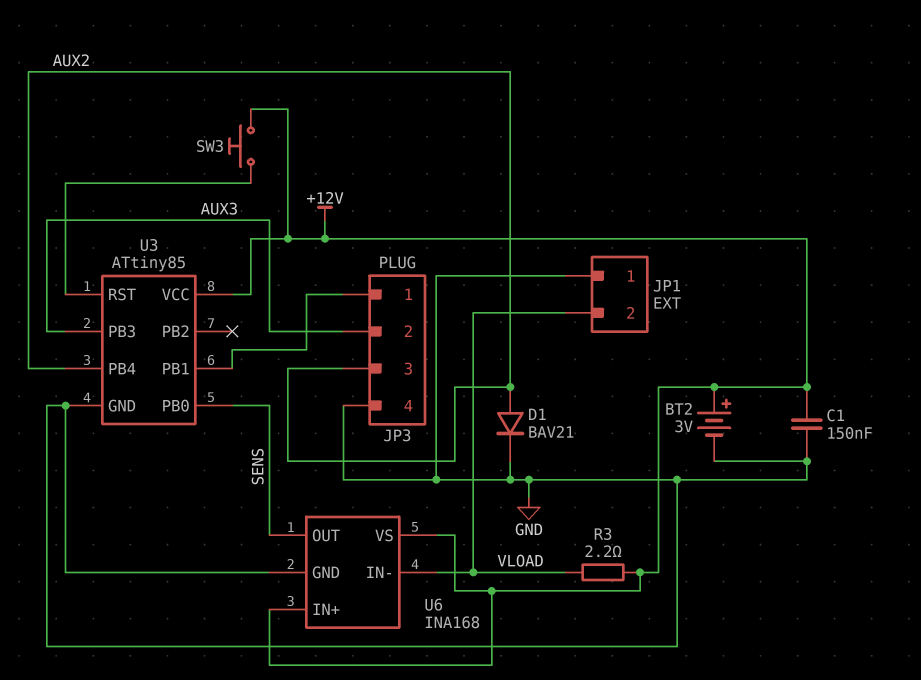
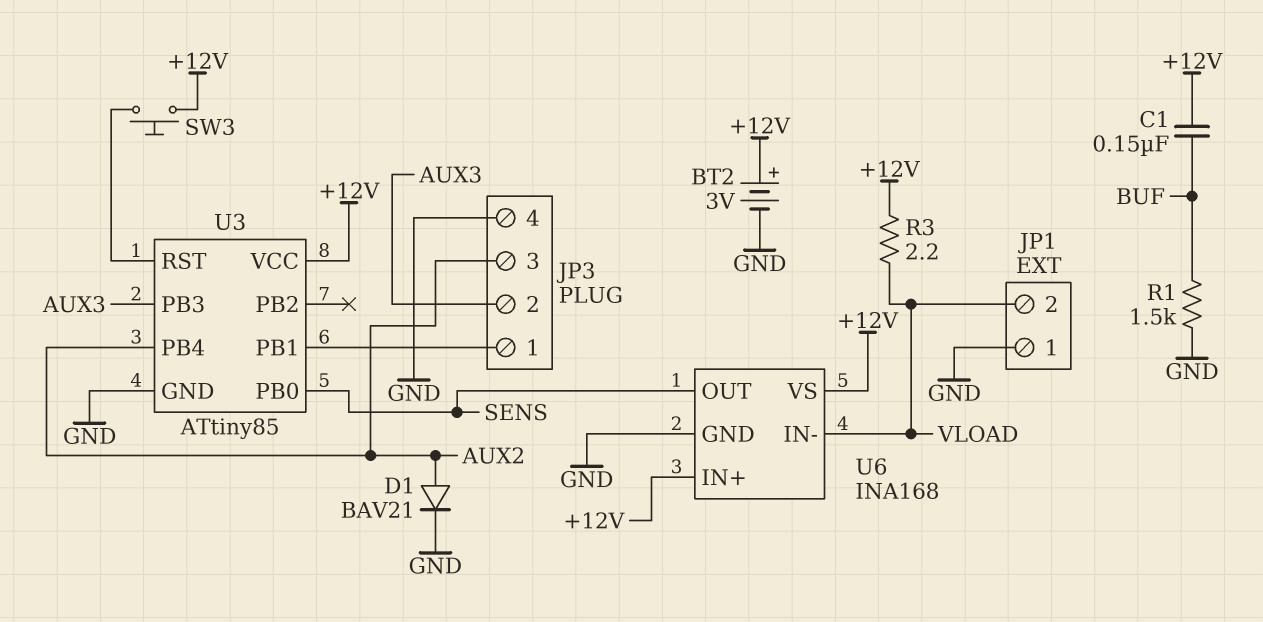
C1: 150nF (+12V, GND) -> 150nF (+12V, BUF)
R1: none -> 1.5k (BUF, GND)

